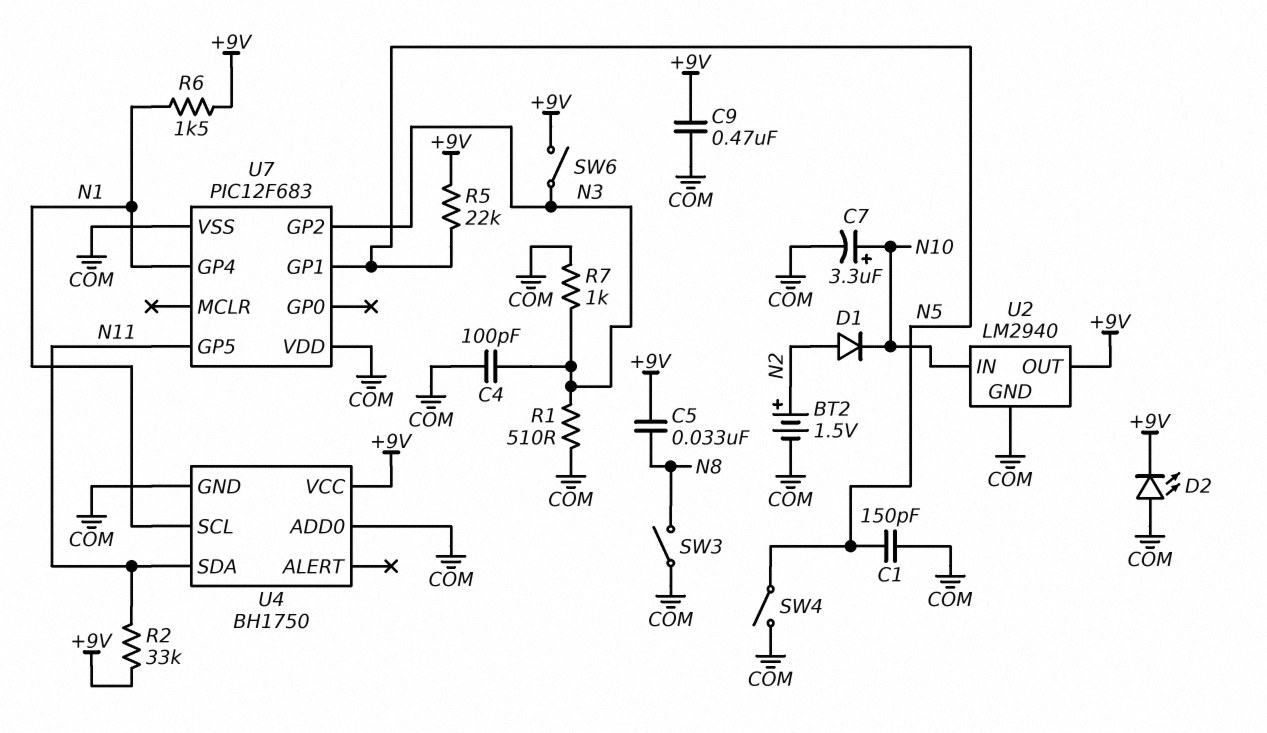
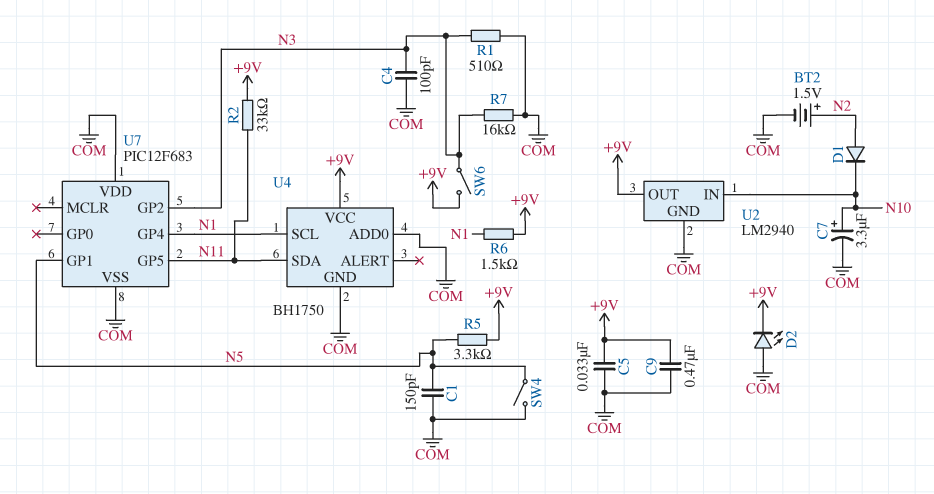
C5: 33nF (+9V, N8) -> 33nF (+9V, COM)
R5: 22k (+9V, N5) -> 3.3k (+9V, N5)
R7: 1k (COM, N3) -> 16k (COM, N3)
SW3: switch (COM, N8) -> none

